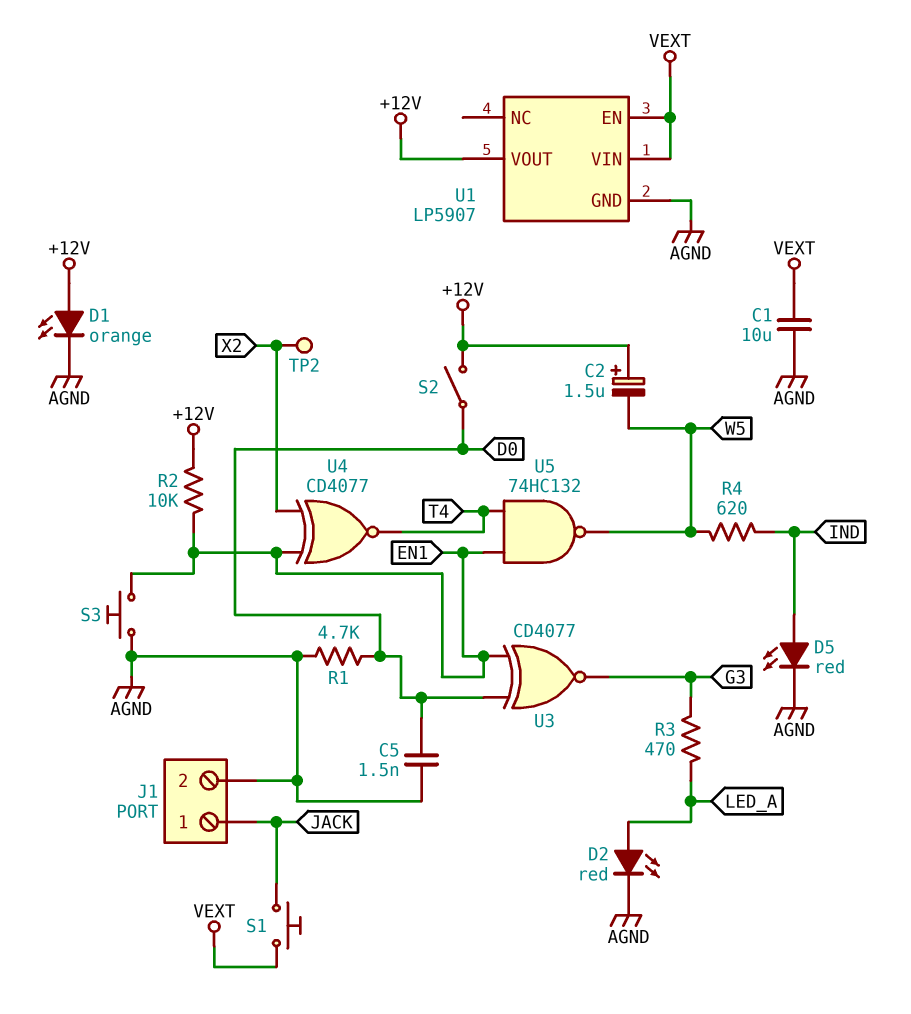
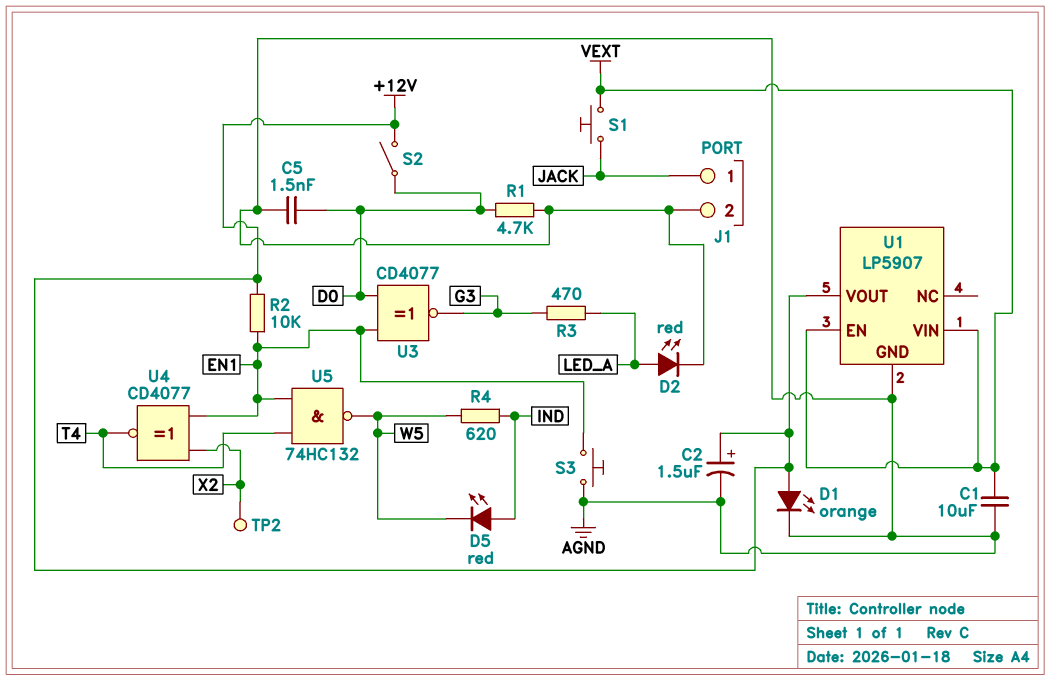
C2: 1.5uF (plus +12V, minus W5) -> 1.5uF (plus +12V, minus AGND)
D5: LED red (A IND, K AGND) -> LED red (A IND, K W5)

